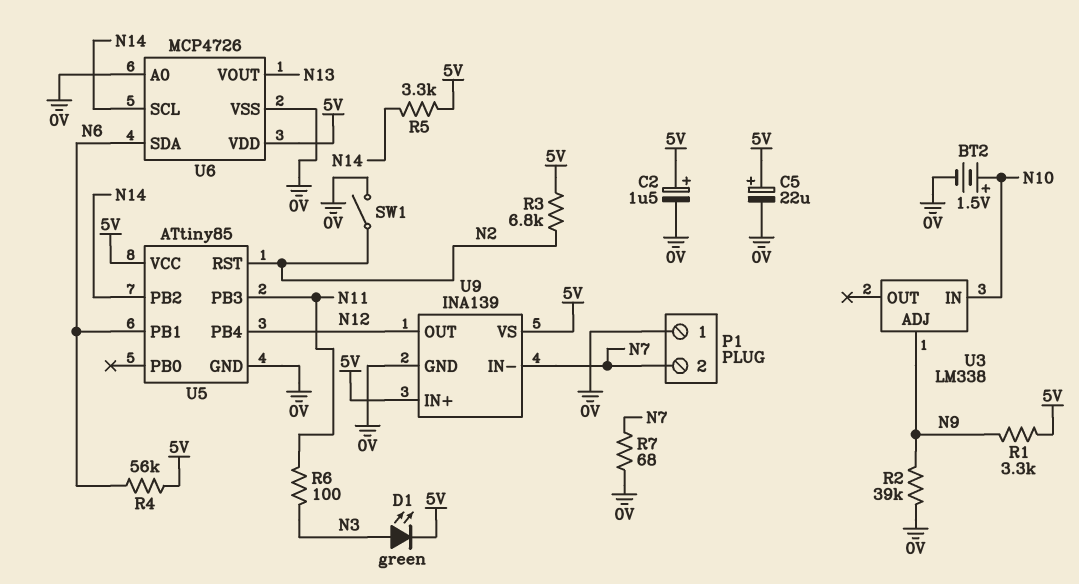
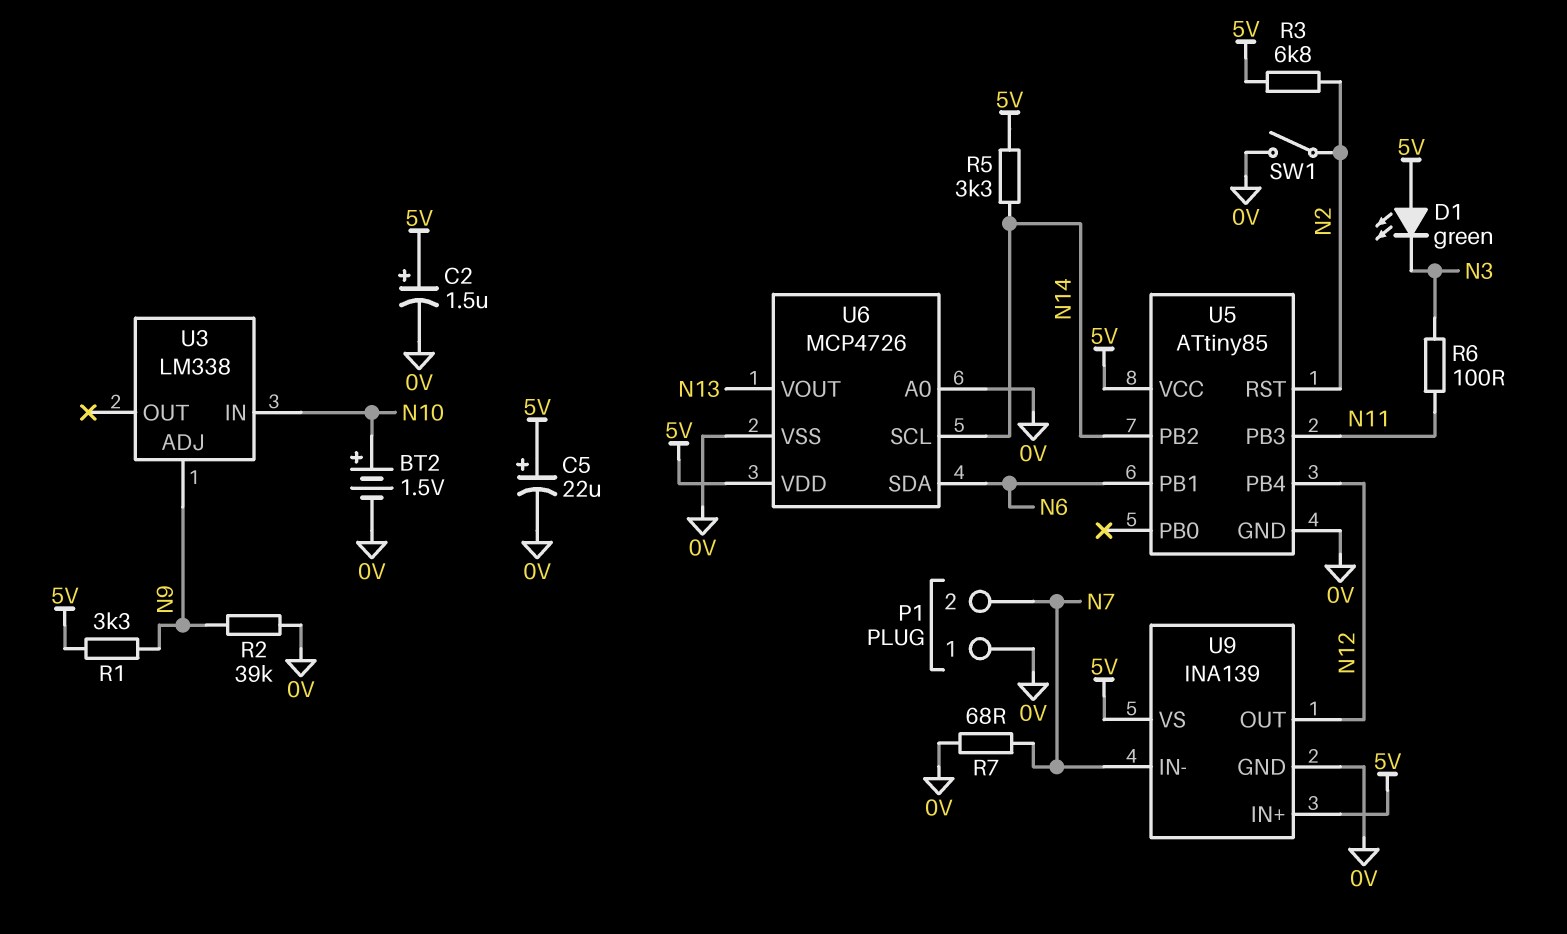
D1: LED green (A N3, K 5V) -> LED green (A 5V, K N3)
R4: 56k (5V, N6) -> none

